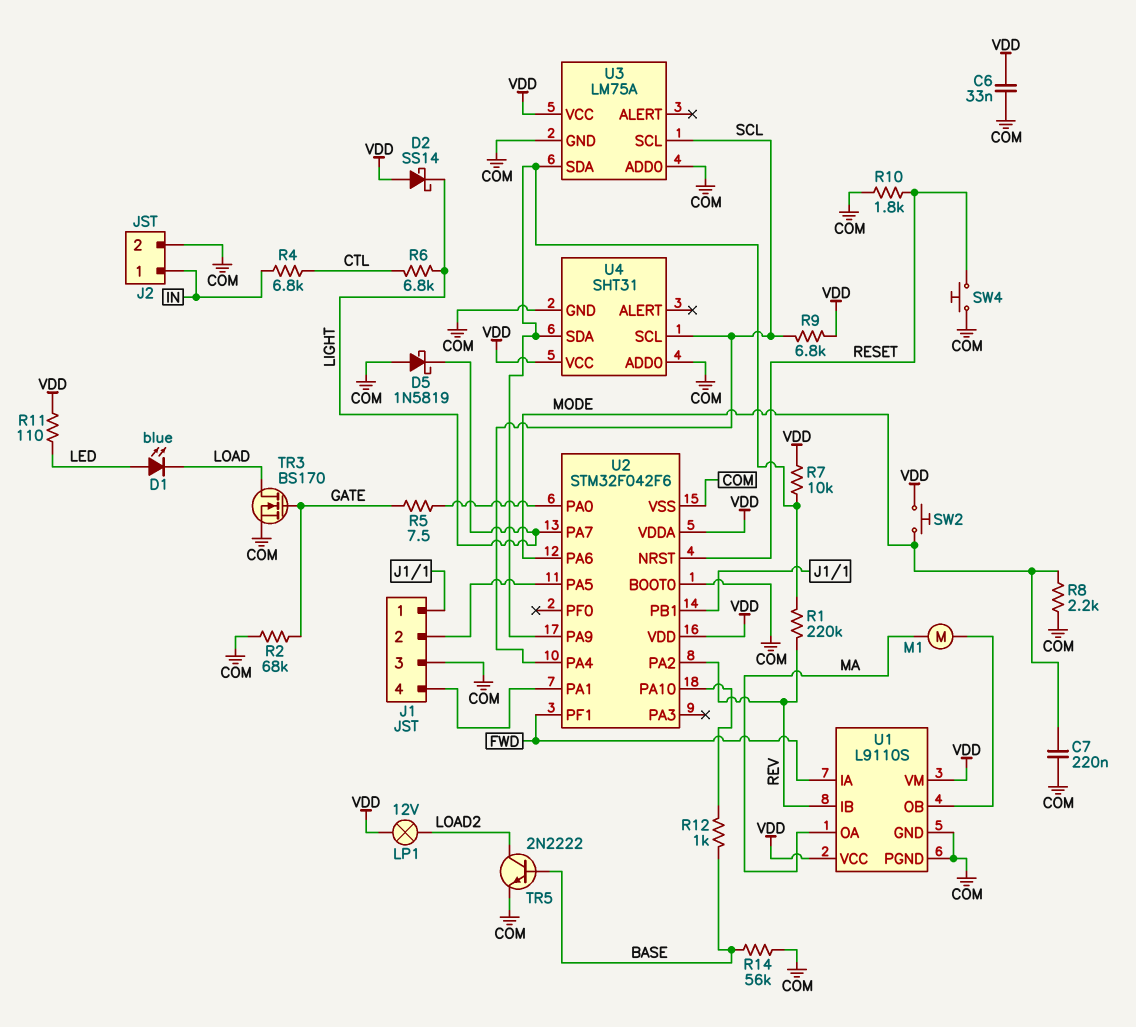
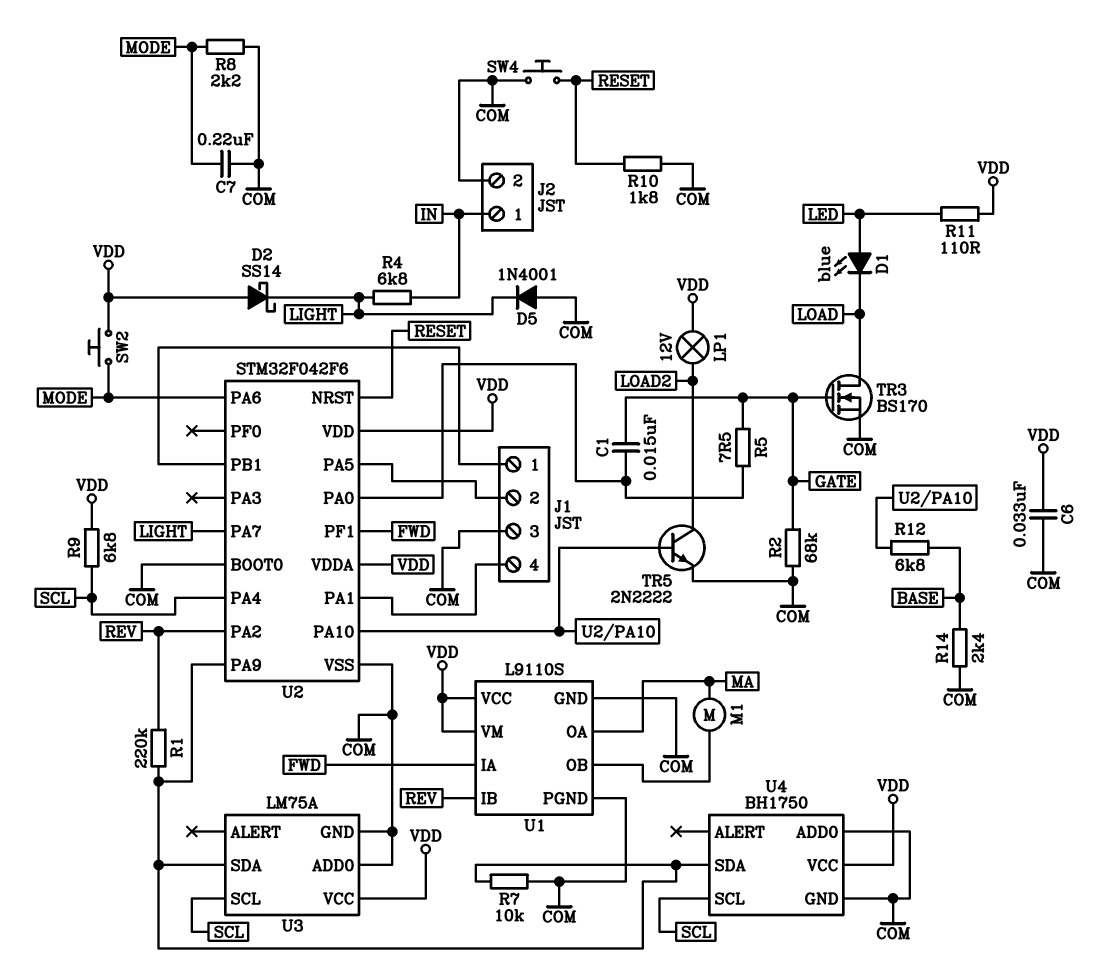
C1: none -> 15nF (GATE, U2/PA0)
D5: schottky 1N5819 (A COM, K LIGHT) -> diode 1N4001 (A COM, K LIGHT)
R4: 6.8k (CTL, IN) -> 6.8k (IN, LIGHT)
R6: 6.8k (CTL, LIGHT) -> none
R7: 10k (U2/PA9, VDD) -> 10k (COM, U2/PA9)
R12: 1k (BASE, U2/PA10) -> 6.8k (BASE, U2/PA10)
R14: 56k (BASE, COM) -> 2.4k (BASE, COM)
TR5: NPN 2N2222 (B BASE, C LOAD2, E COM) -> NPN 2N2222 (B U2/PA10, C LOAD2, E COM)
U4: SHT31 -> BH1750

